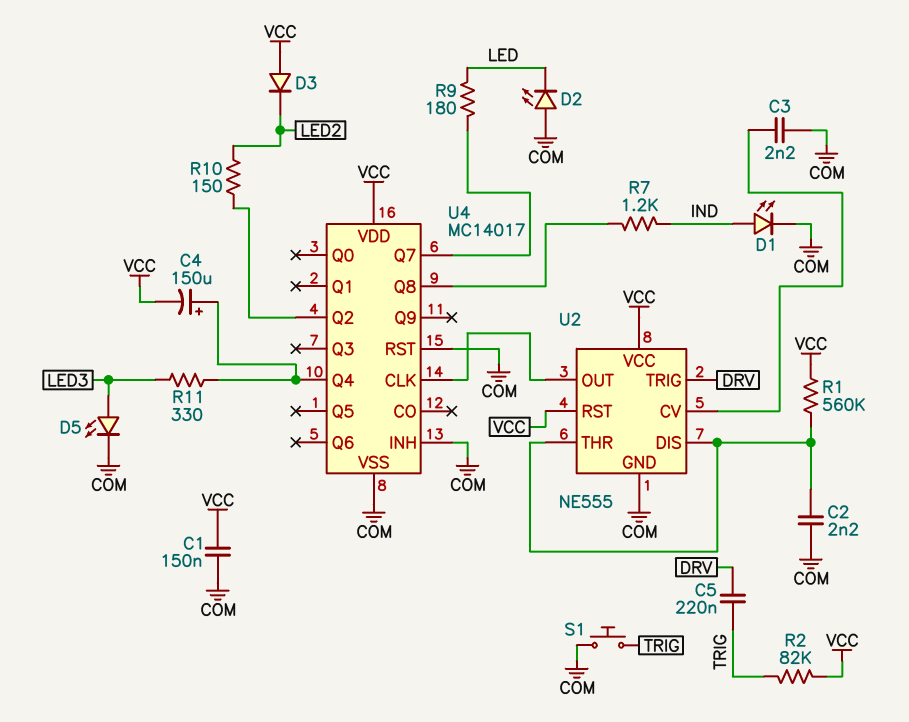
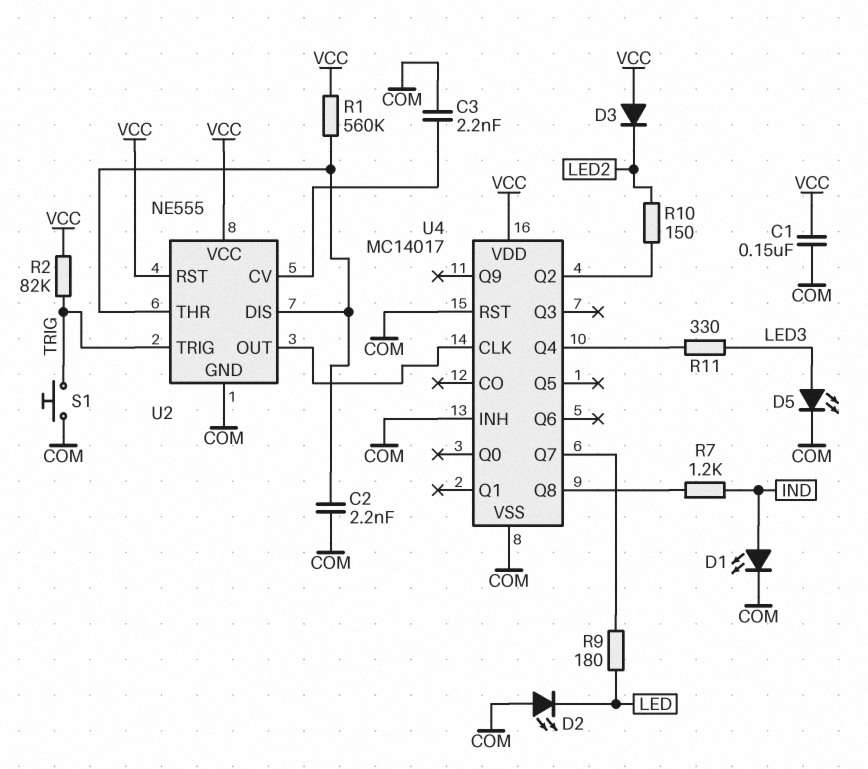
C4: 150uF (plus U4/Q4, minus VCC) -> none
C5: 220nF (DRV, TRIG) -> none
U2 pin TRIG: DRV -> TRIG

